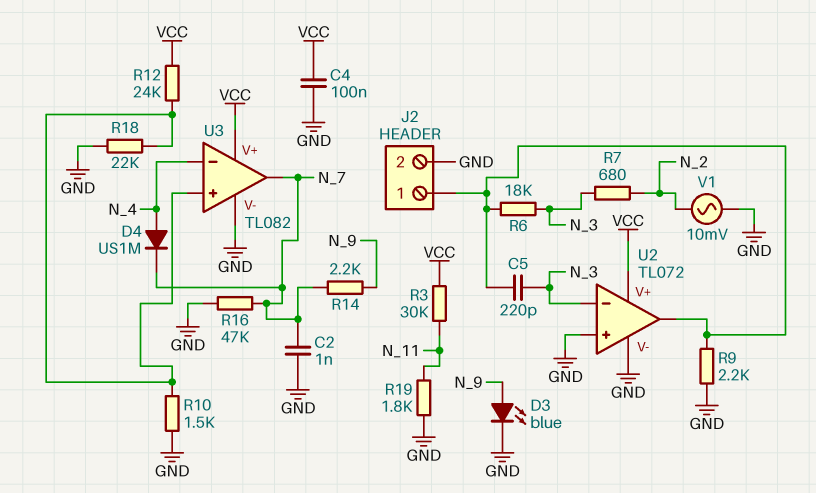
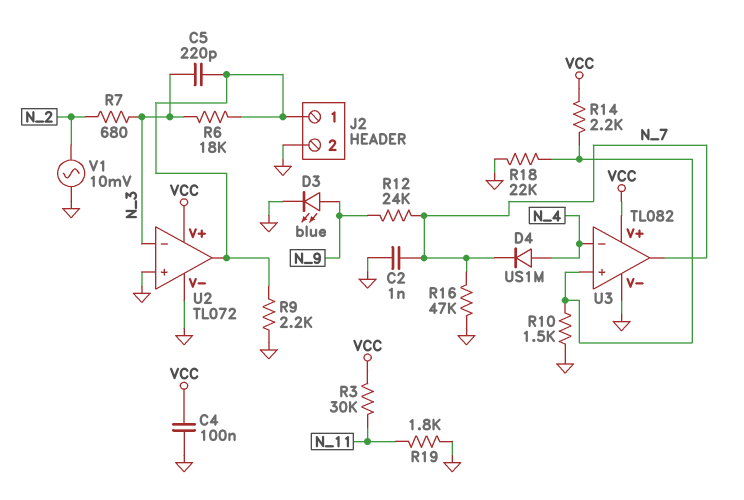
R12: 24k (U3/in+, VCC) -> 24k (N_7, N_9)
R14: 2.2k (N_7, N_9) -> 2.2k (U3/in+, VCC)

